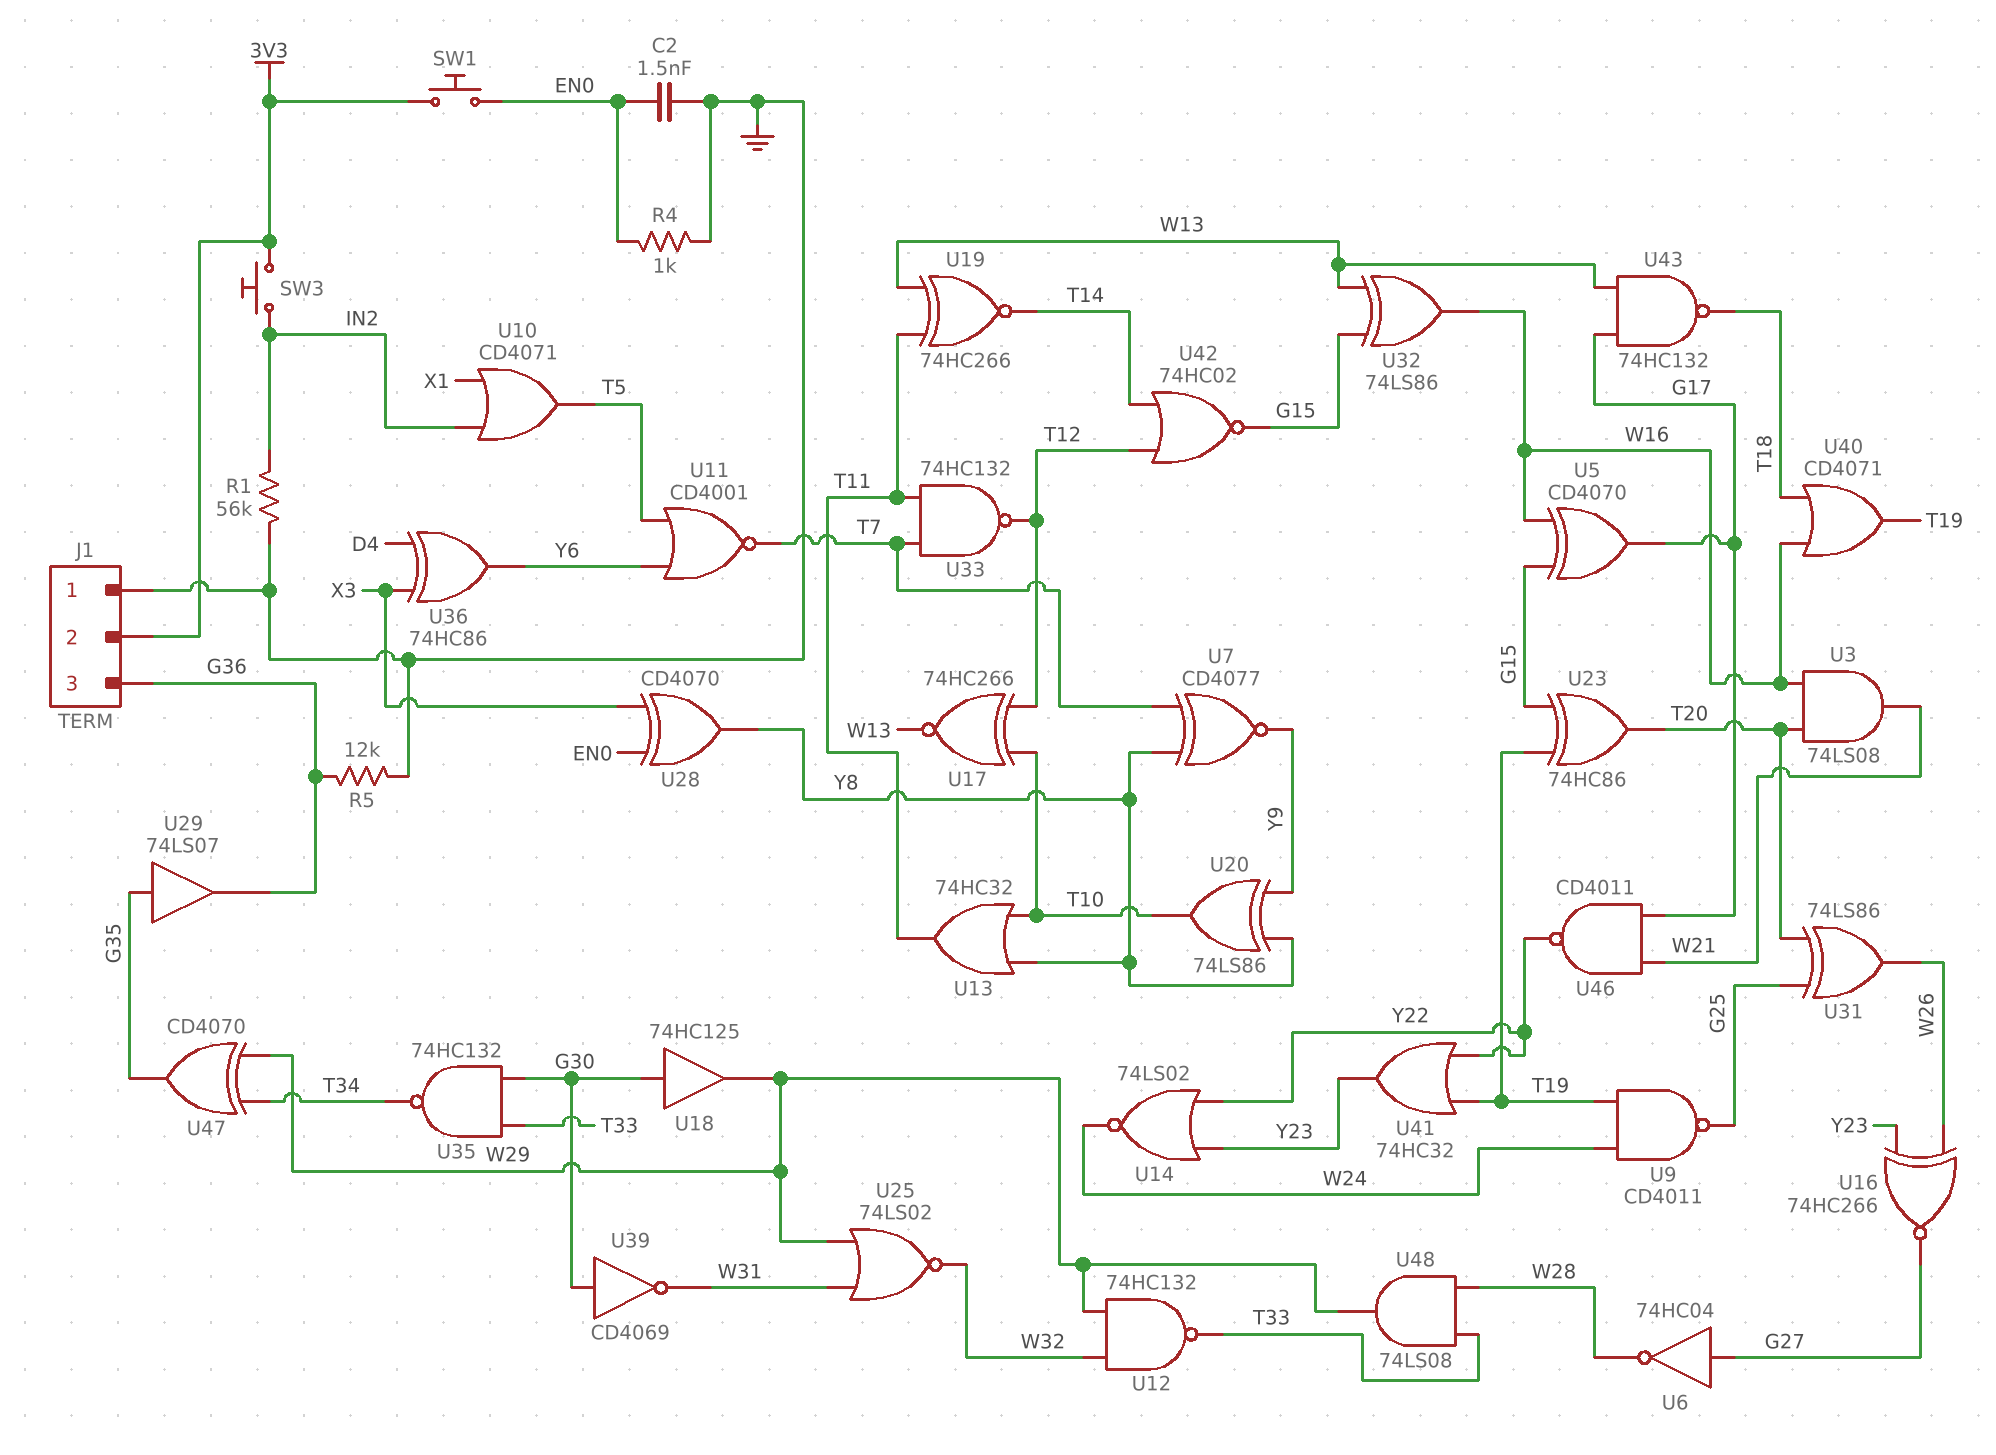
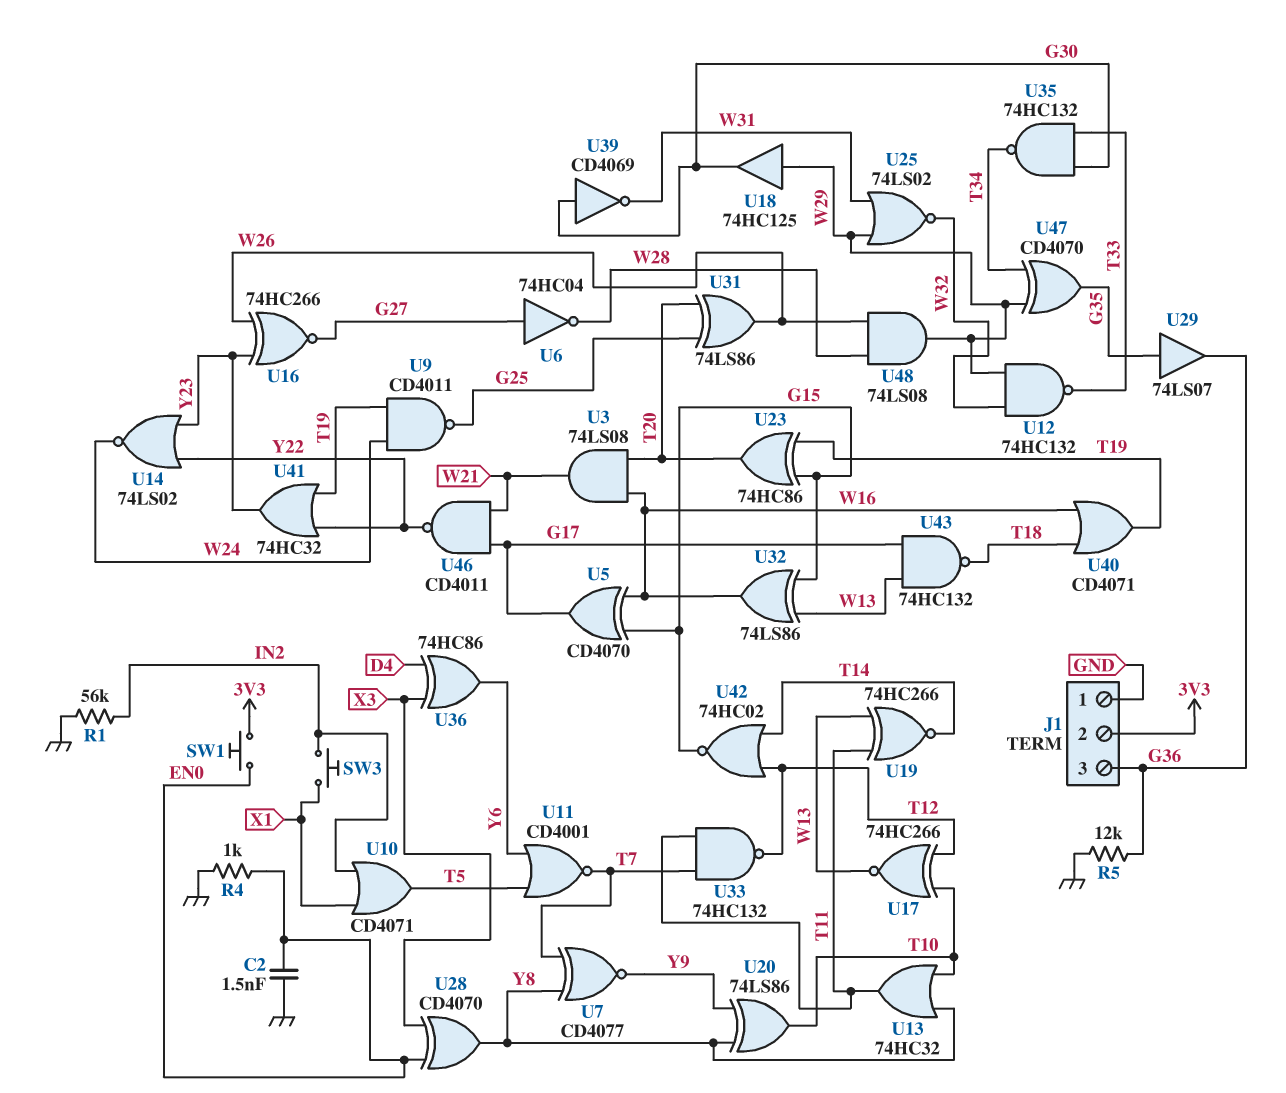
SW3: button (3V3, IN2) -> button (IN2, X1)
U18: buffer 74HC125 (in G30, out W29) -> buffer 74HC125 (in W29, out G30)
U48: AND 74LS08 (in T33, in W28, out W29) -> AND 74LS08 (in W26, in W28, out W29)

